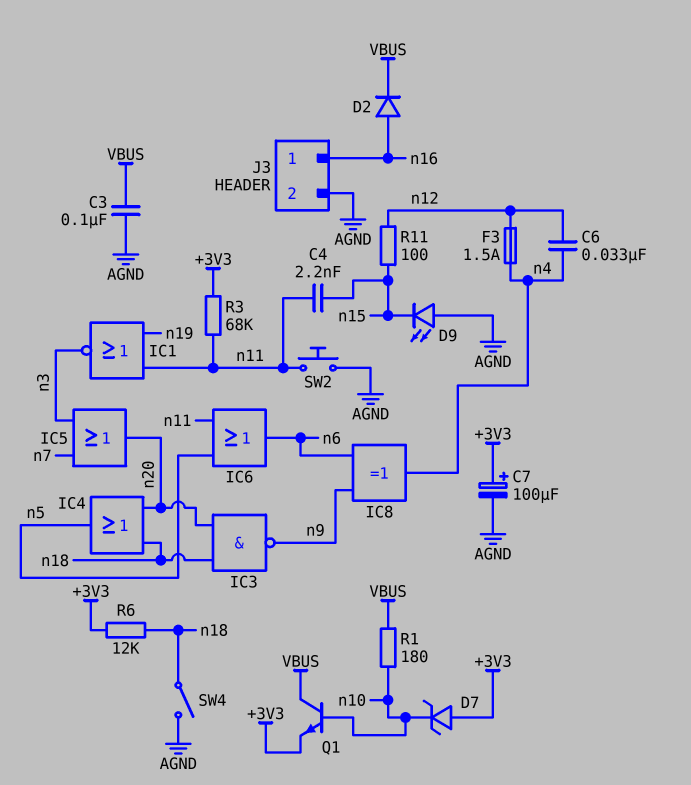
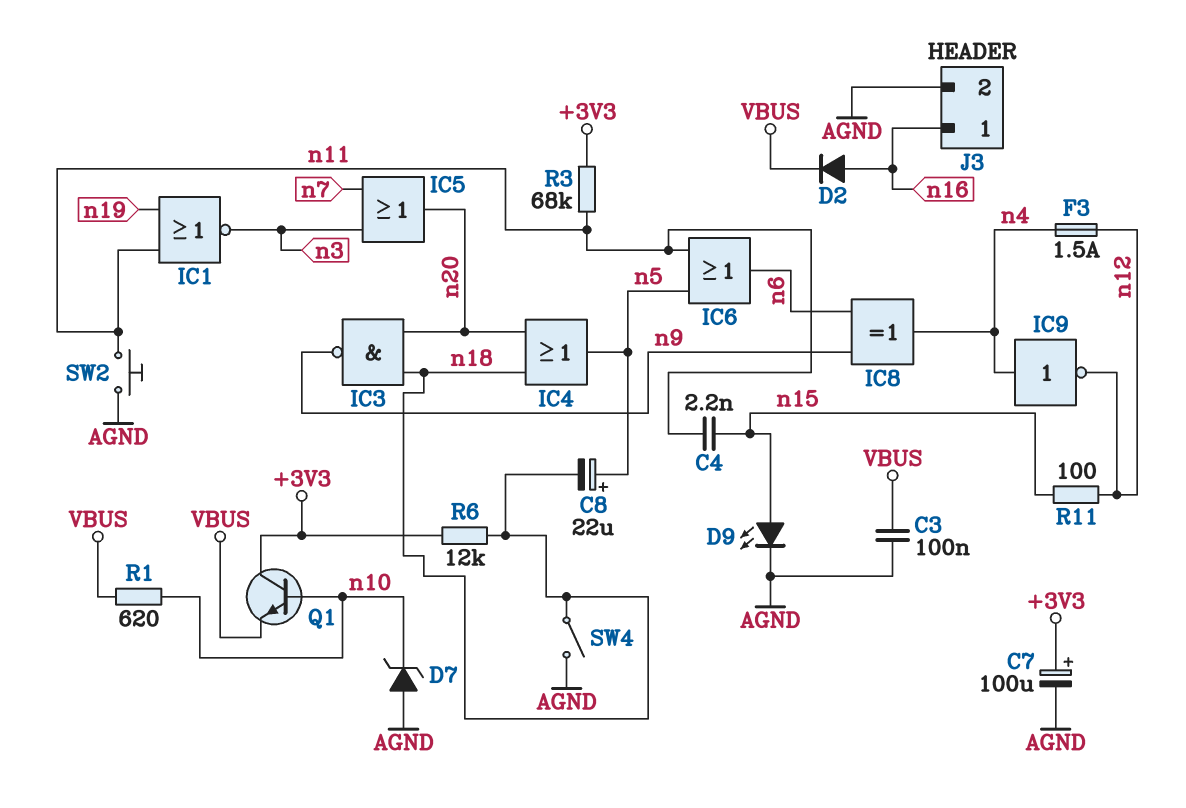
C6: 33nF (n4, n12) -> none
C8: none -> 22uF (plus n5, minus n18)
D7: zener (A +3V3, K n10) -> zener (A AGND, K n10)
D9: LED (A AGND, K n15) -> LED (A n15, K AGND)
IC9: none -> NOT (in n4, out n12)
Q1: NPN (B n10, C VBUS, E +3V3) -> NPN (B n10, C +3V3, E VBUS)
R1: 180 (VBUS, n10) -> 620 (VBUS, n10)

